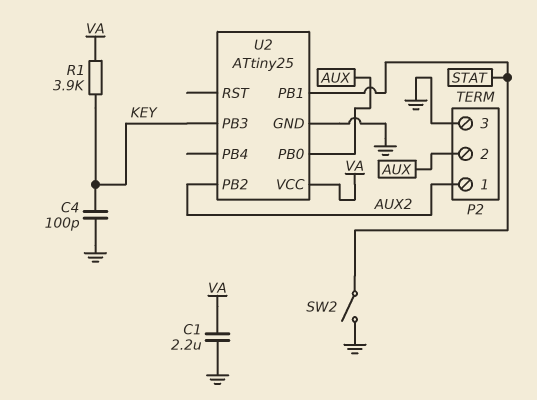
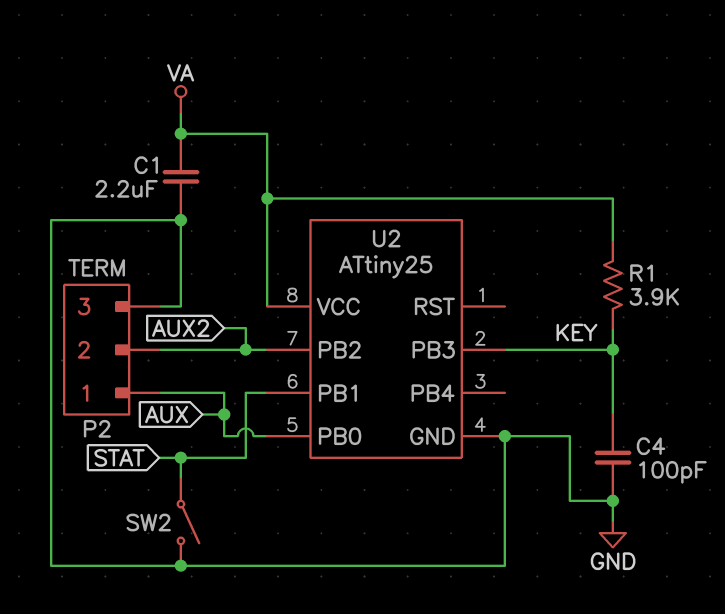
P2 pin 1: AUX2 -> AUX
P2 pin 2: AUX -> AUX2

